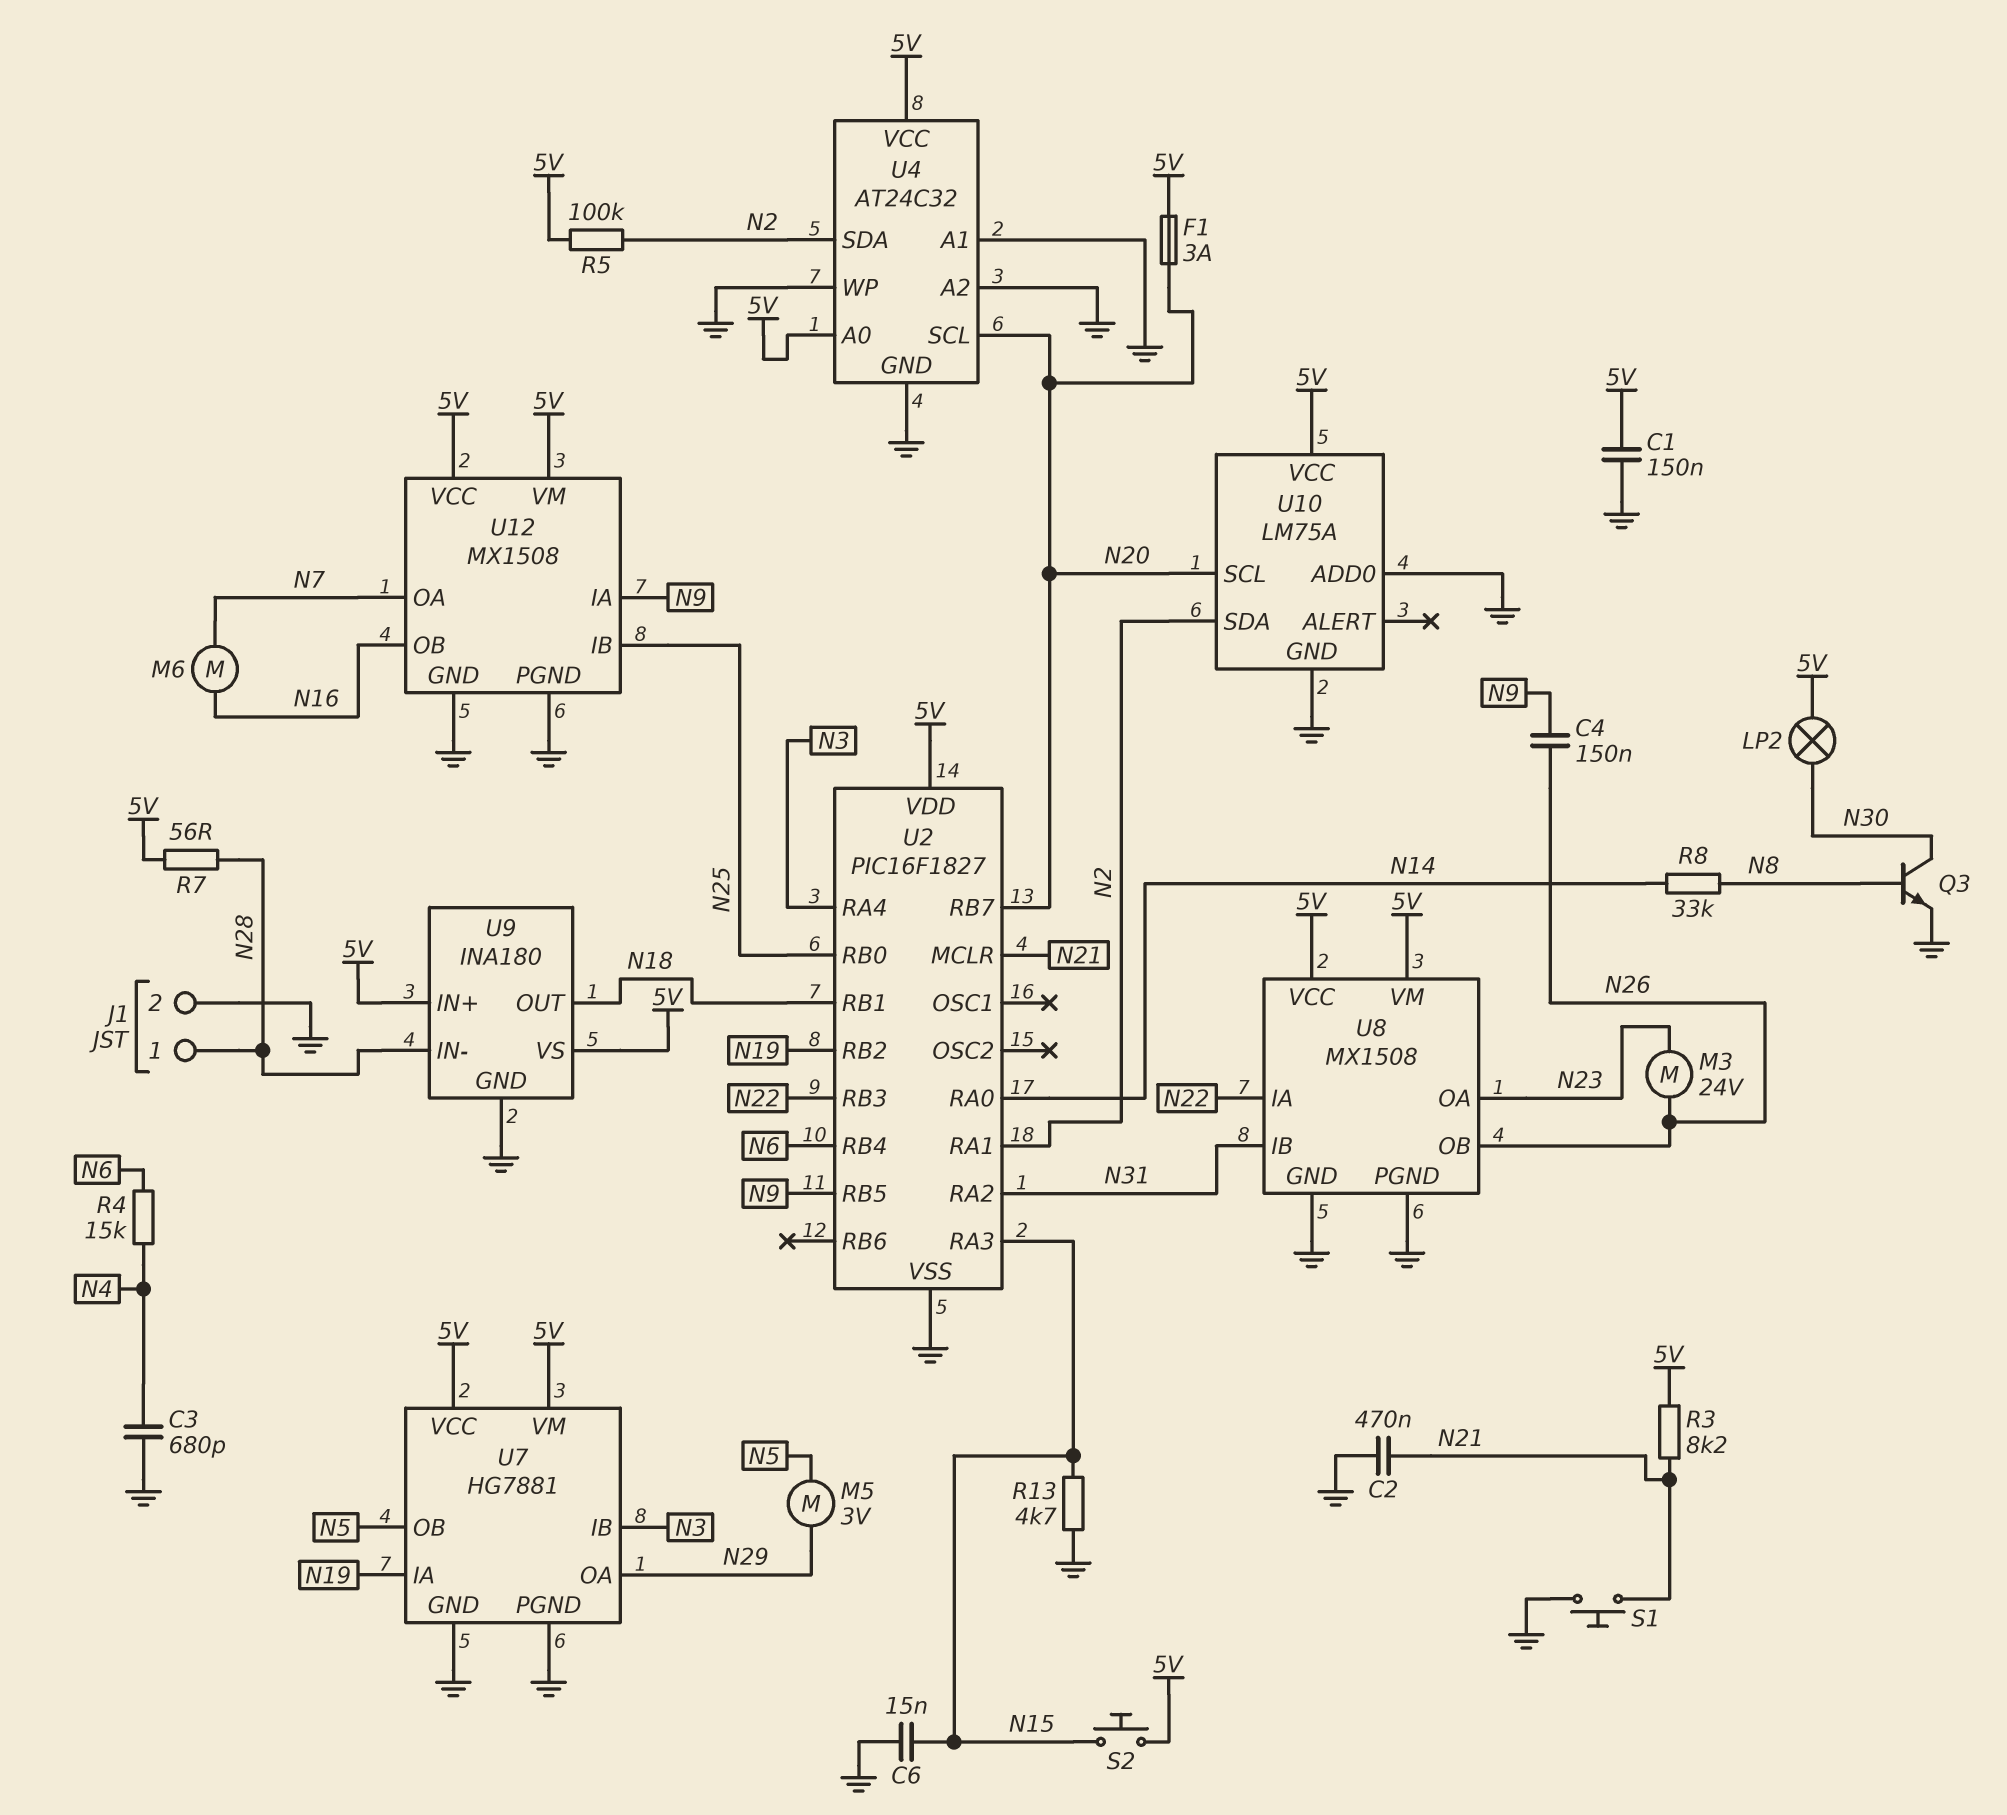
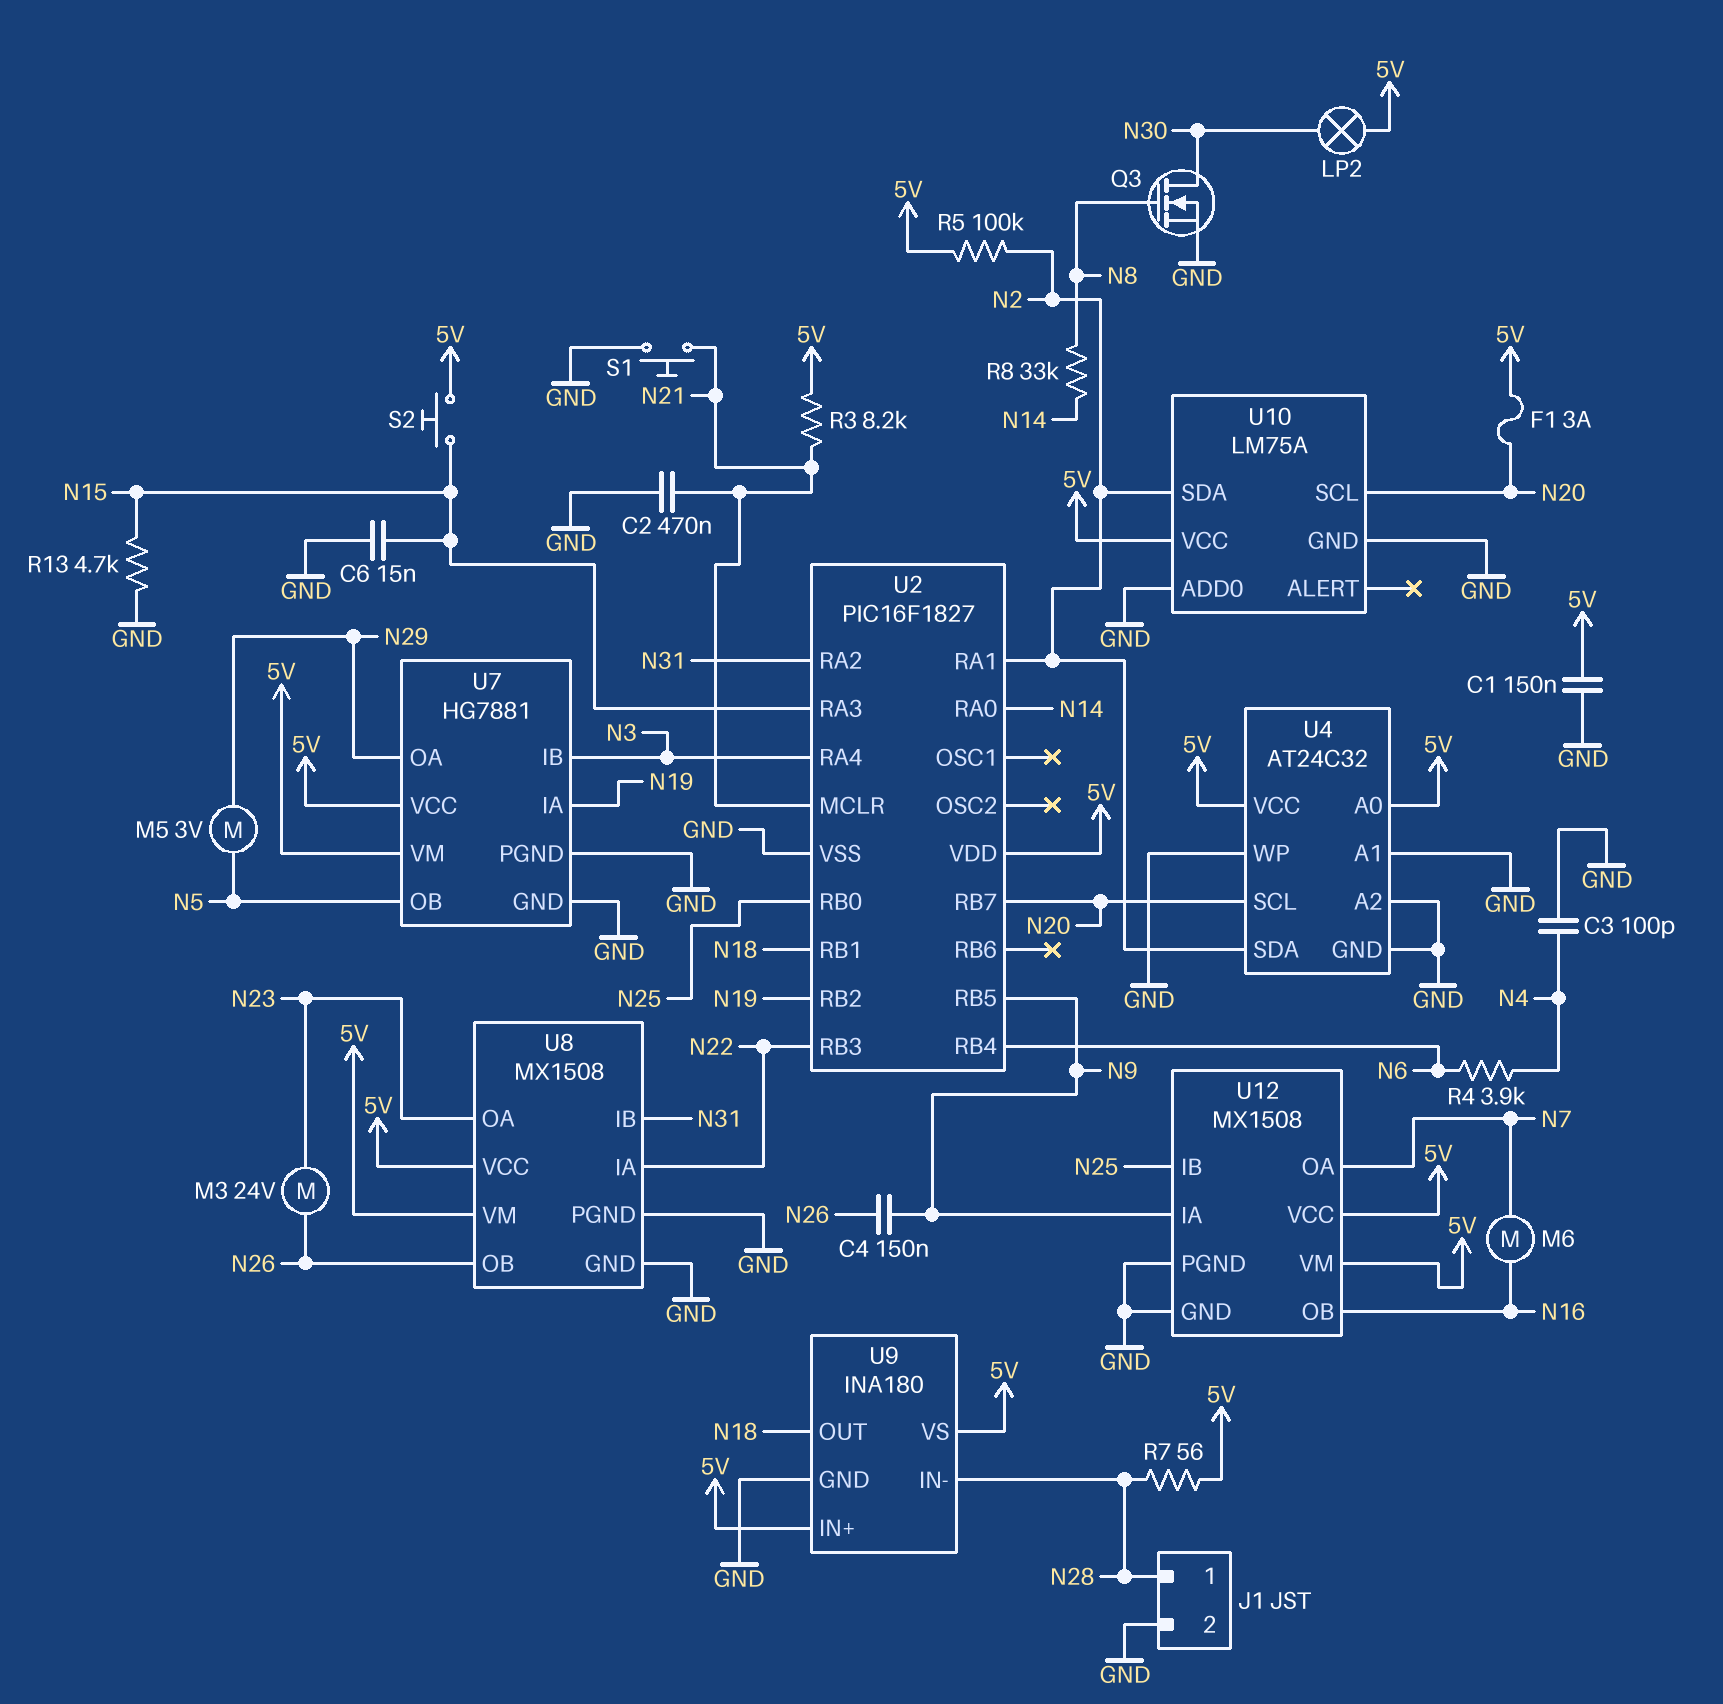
C3: 680pF (GND, N4) -> 100pF (GND, N4)
Q3: NPN (B N8, C N30, E GND) -> NMOS (G N8, D N30, S GND)
R4: 15k (N4, N6) -> 3.9k (N4, N6)

